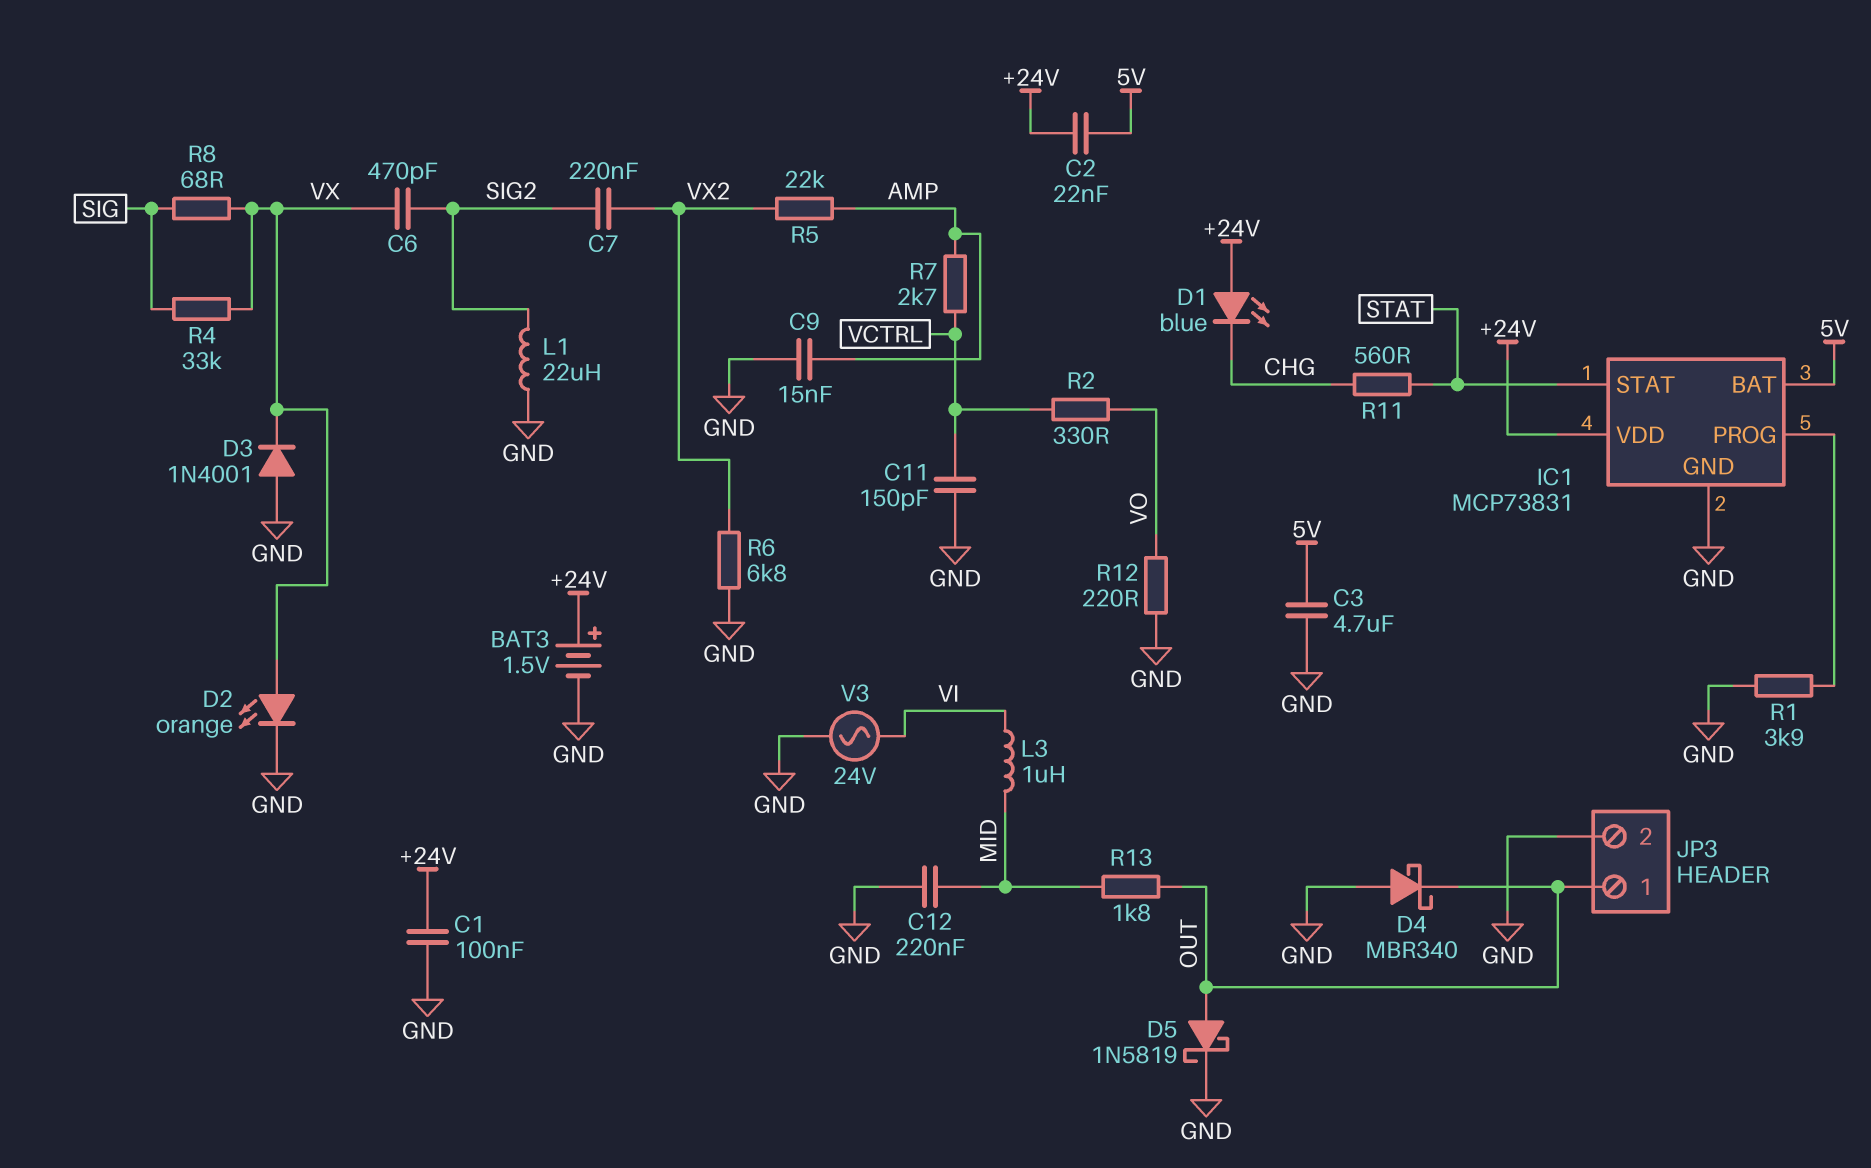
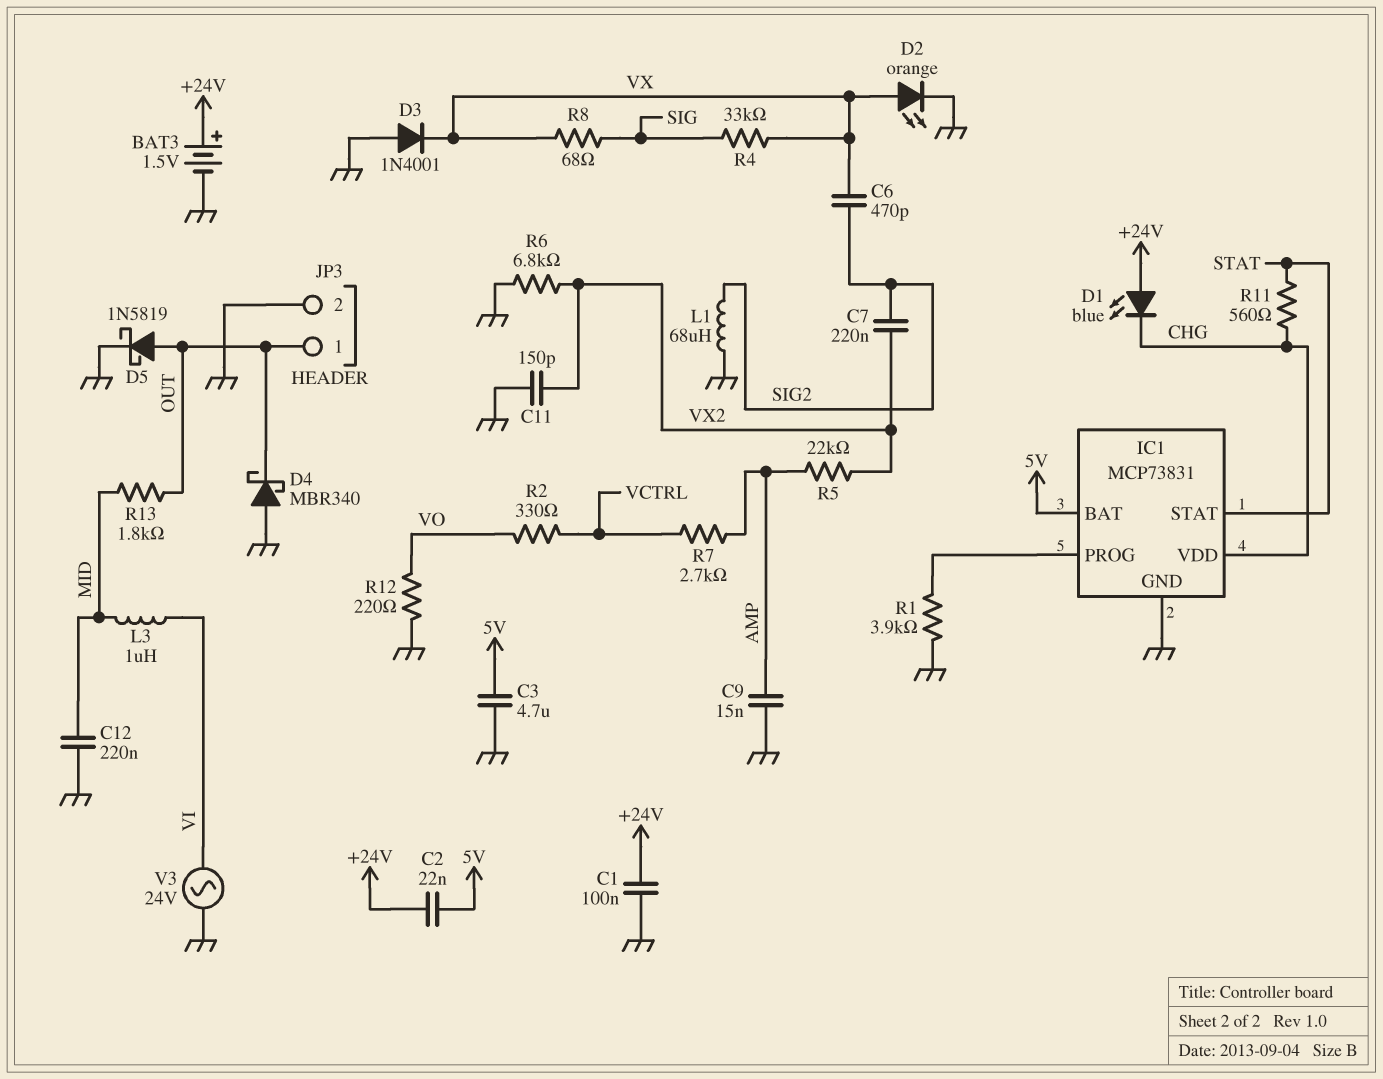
C11: 150pF (GND, VCTRL) -> 150pF (GND, VX2)
IC1 pin VDD: +24V -> CHG
L1: 22uH (GND, SIG2) -> 68uH (GND, SIG2)

